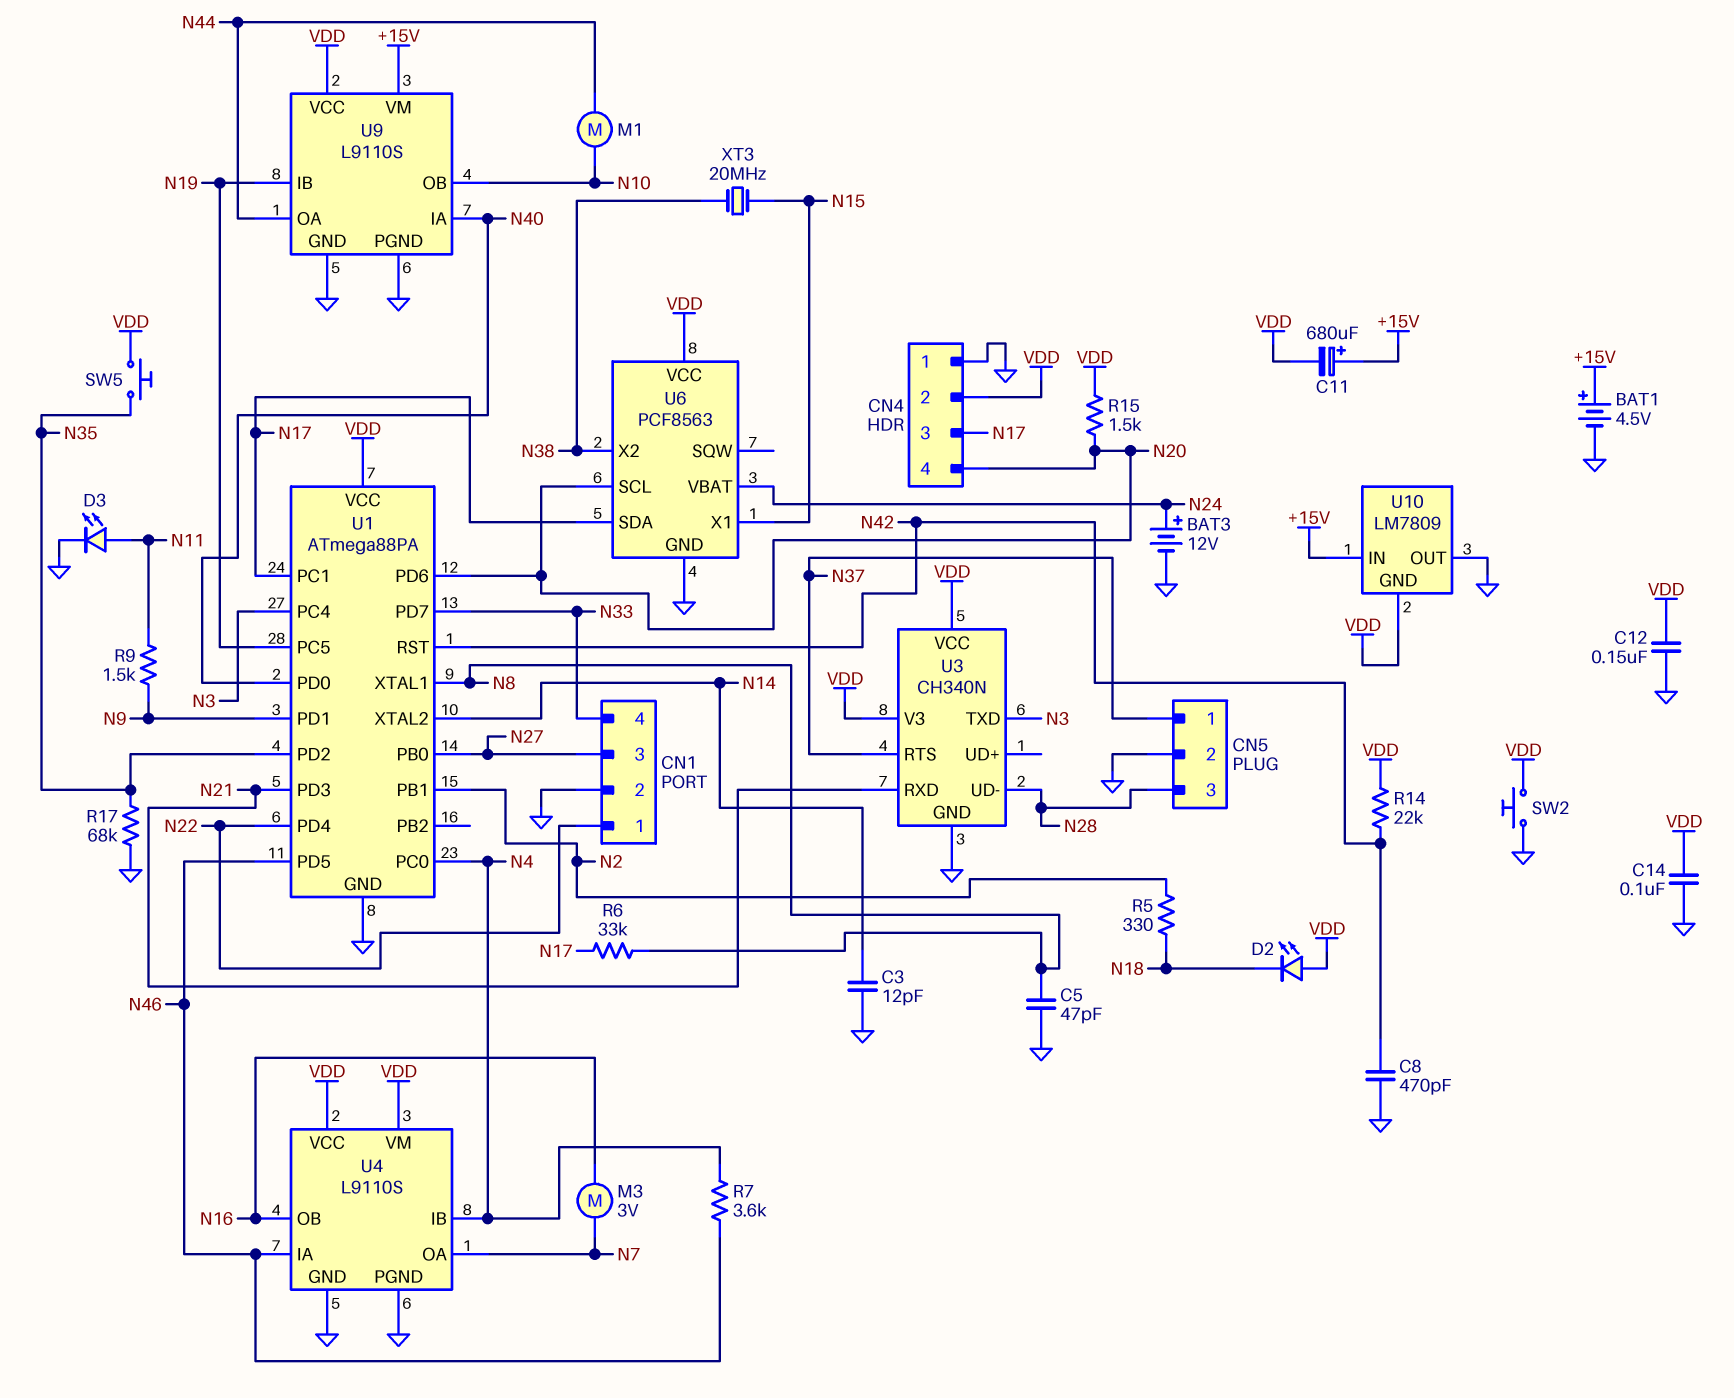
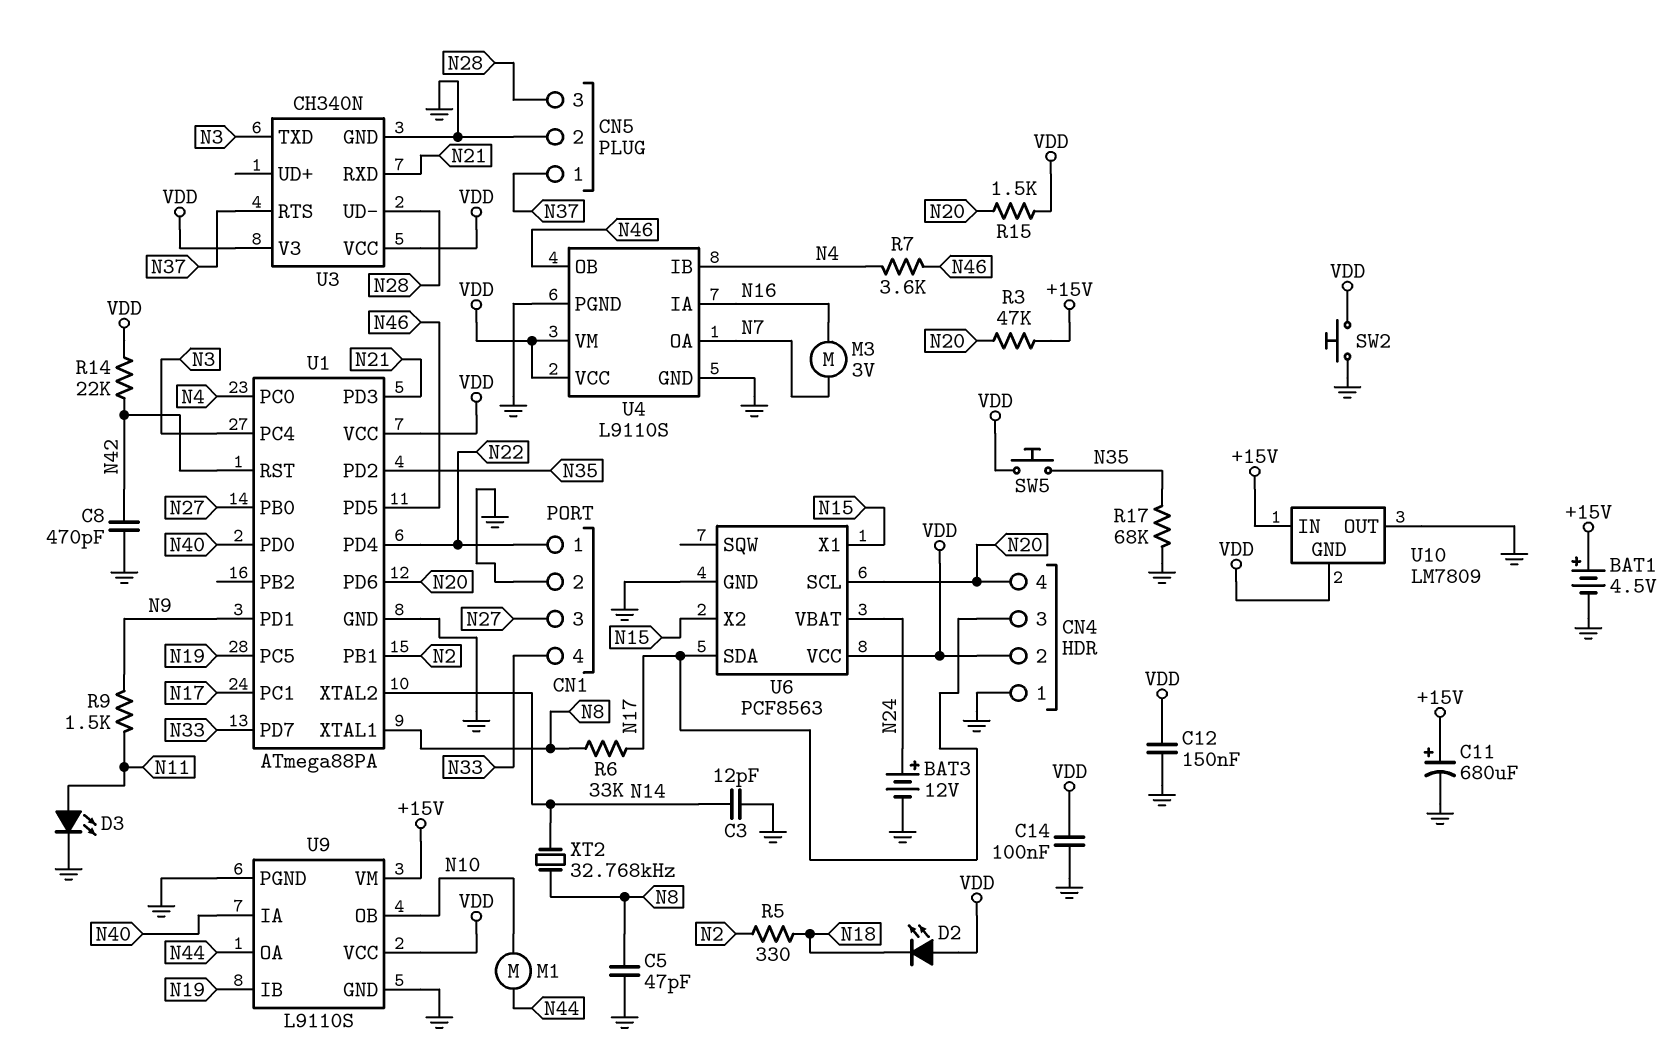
C11: 680uF (plus +15V, minus VDD) -> 680uF (plus +15V, minus GND)
R3: none -> 47k (+15V, N20)
U4 pin IA: N46 -> N16
U4 pin OB: N16 -> N46
U6 pin X2: N38 -> N15
XT2: none -> 32.768kHz (N8, N14)
XT3: 20MHz (N15, N38) -> none

